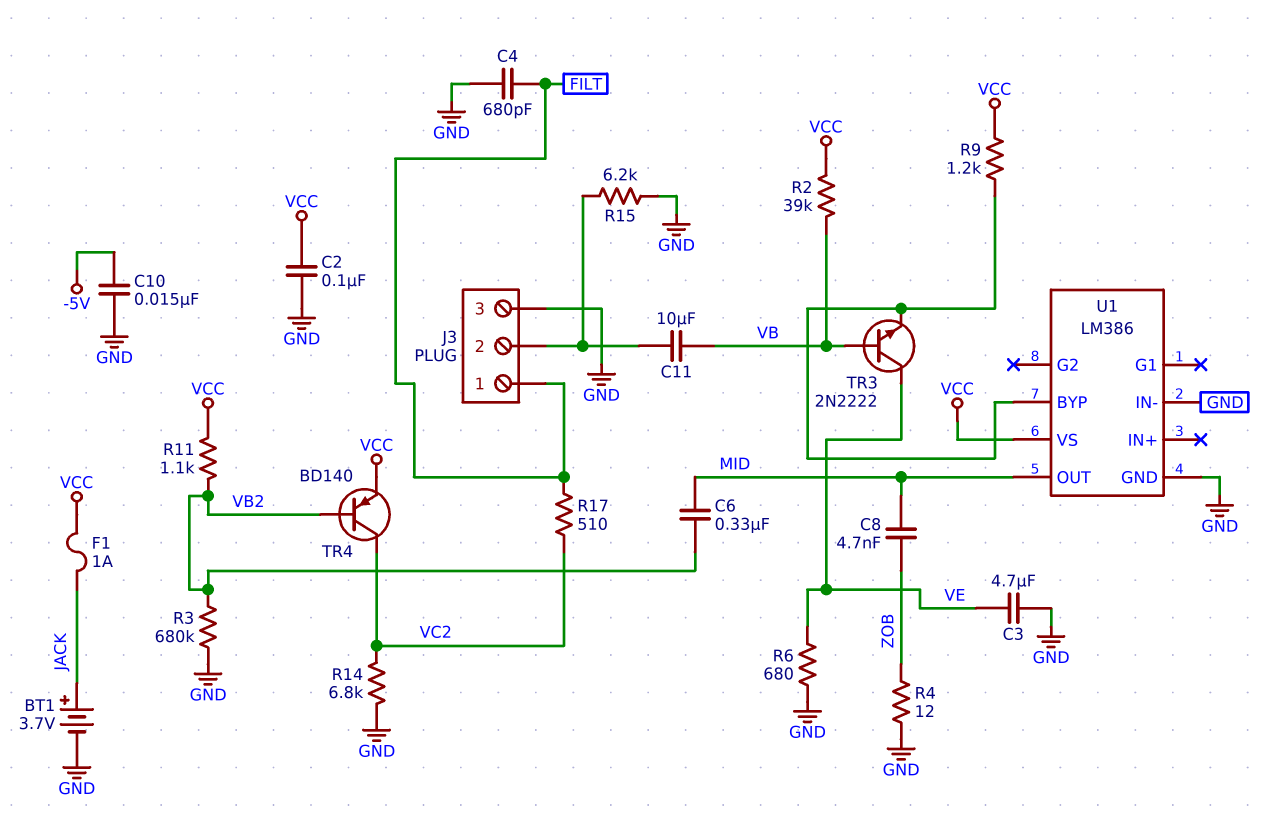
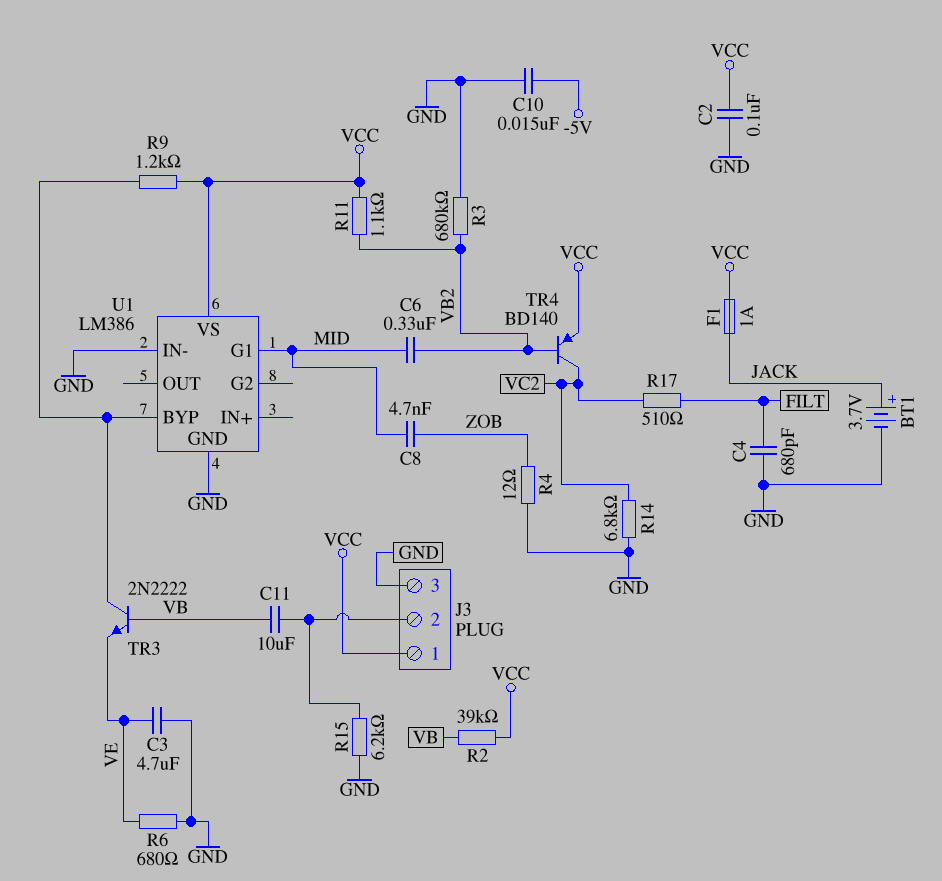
J3 pin 1: FILT -> VCC
TR3: NPN 2N2222 (B VB, C VE, E U1/BYP) -> NPN 2N2222 (B VB, C U1/BYP, E VE)
U1 pin G1: none -> MID
U1 pin OUT: MID -> none

